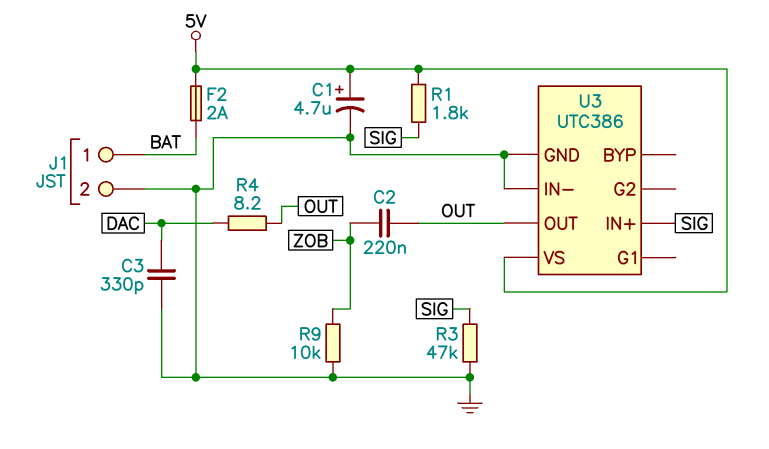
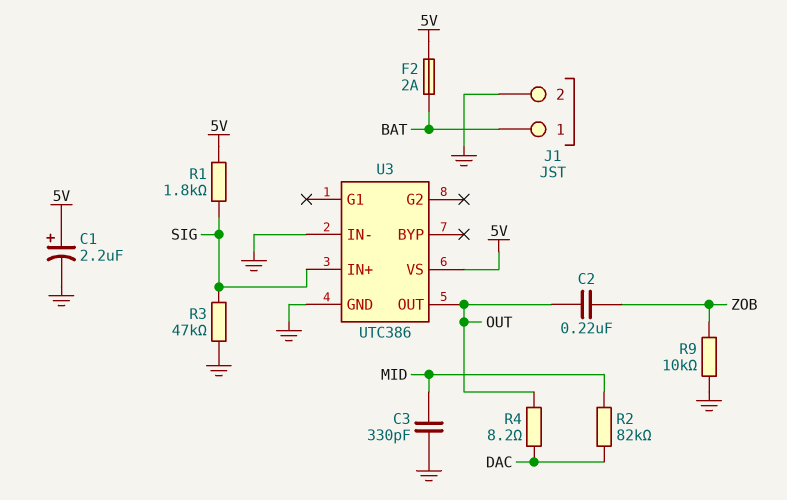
C1: 4.7uF (plus 5V, minus GND) -> 2.2uF (plus 5V, minus GND)
C3: 330pF (DAC, GND) -> 330pF (GND, MID)
R2: none -> 82k (DAC, MID)

